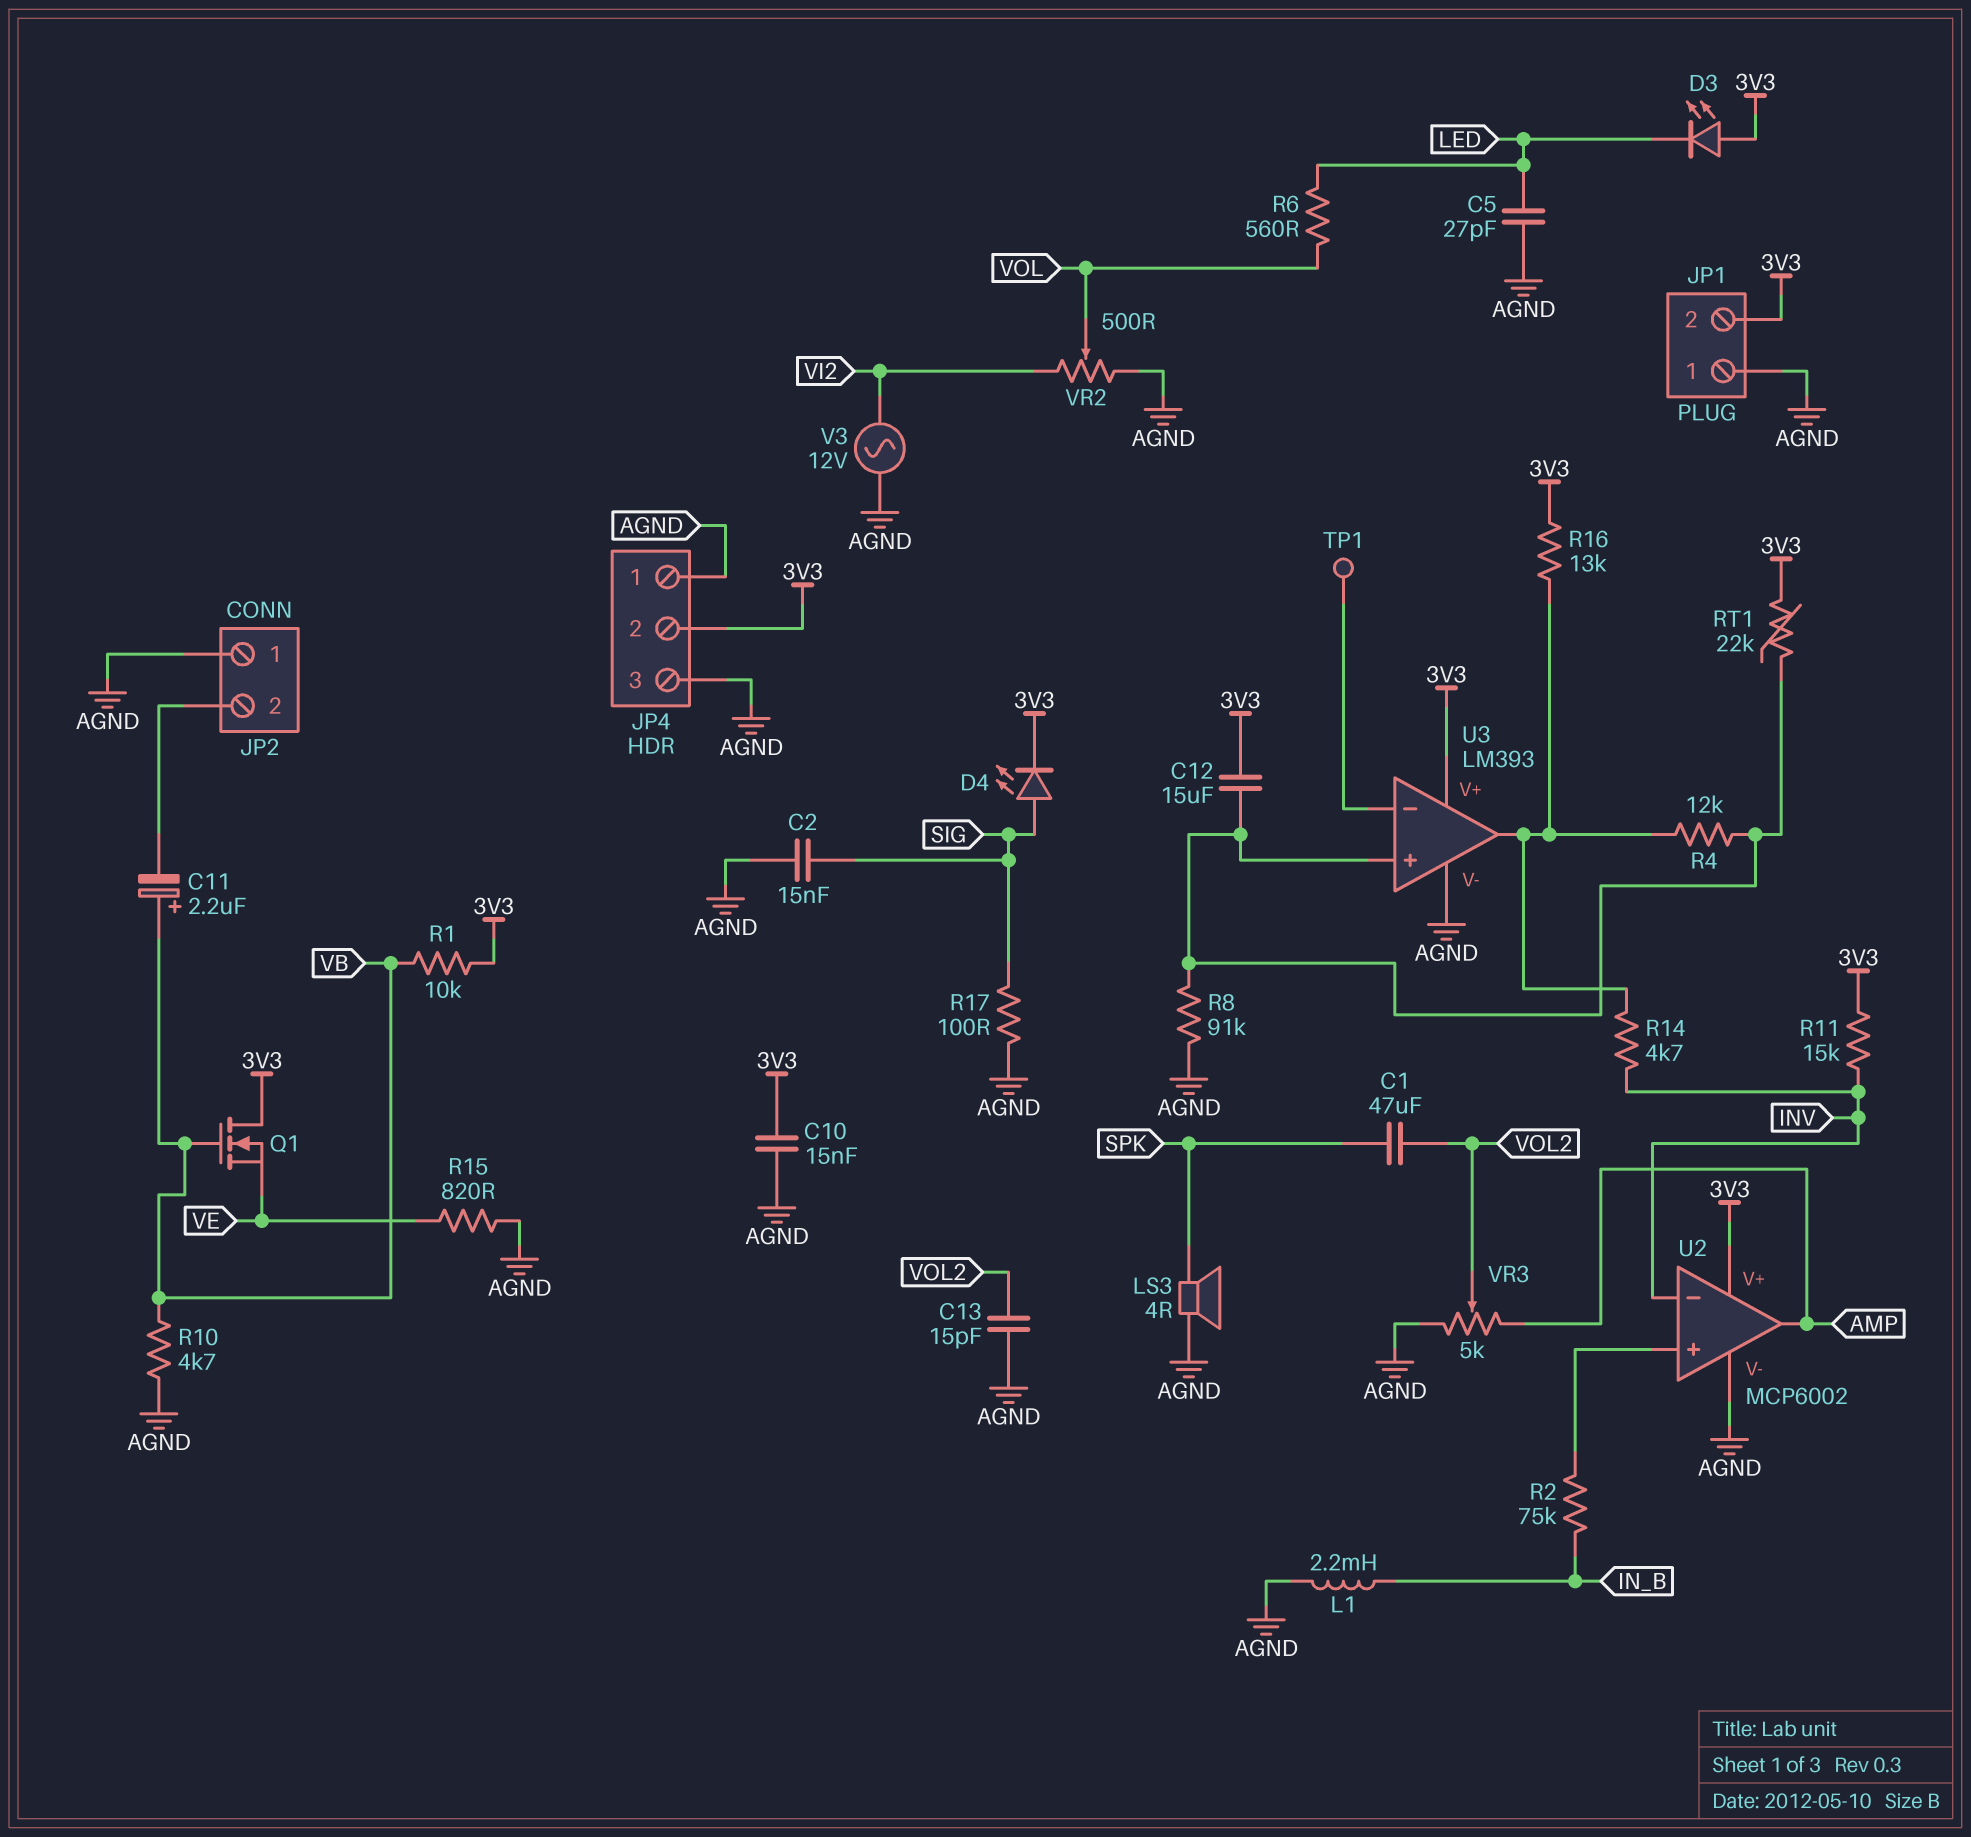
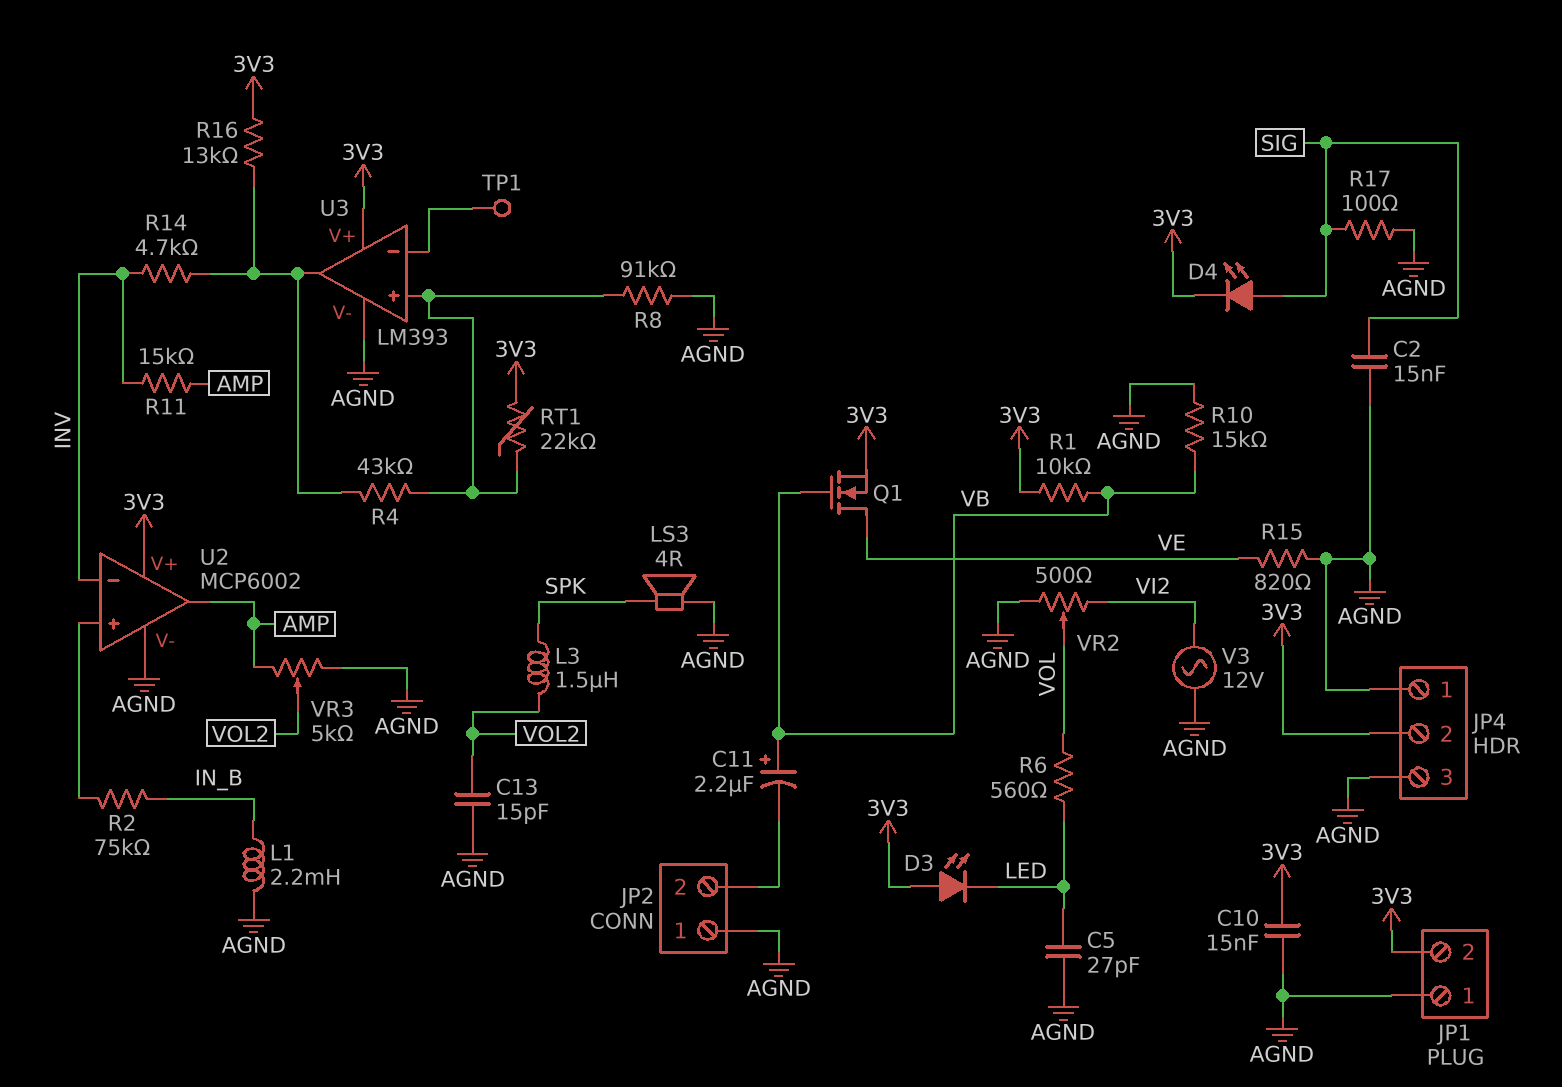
C1: 47uF (SPK, VOL2) -> none
C12: 15uF (3V3, U3/in+) -> none
L3: none -> 1.5uH (SPK, VOL2)
Q1: NMOS (G VB, D 3V3, S VE) -> NMOS (G VB, D VE, S 3V3)
R4: 12k (U3/in+, U3/out) -> 43k (U3/in+, U3/out)
R10: 4.7k (AGND, VB) -> 15k (AGND, VB)
R11: 15k (3V3, INV) -> 15k (AMP, INV)

